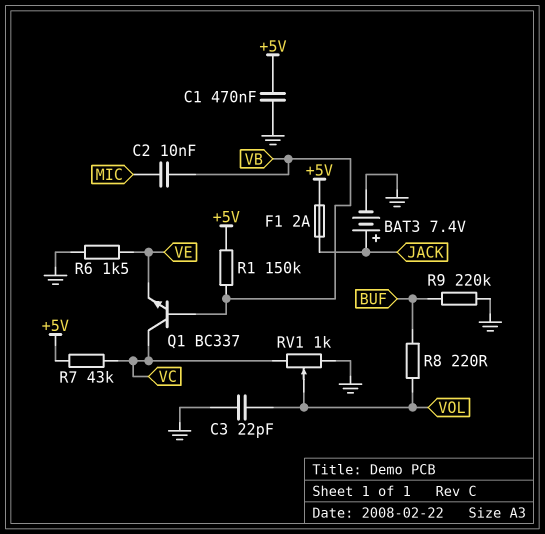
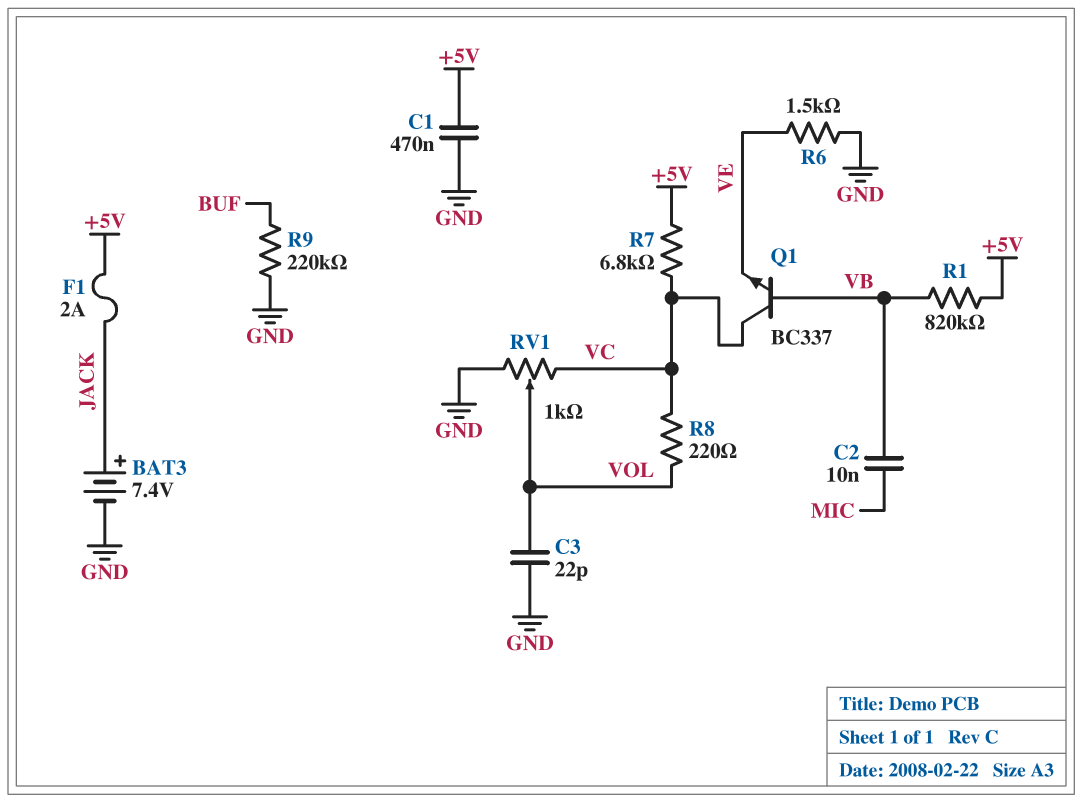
R1: 150k (+5V, VB) -> 820k (+5V, VB)
R7: 43k (+5V, VC) -> 6.8k (+5V, VC)
R8: 220 (BUF, VOL) -> 220 (VC, VOL)

